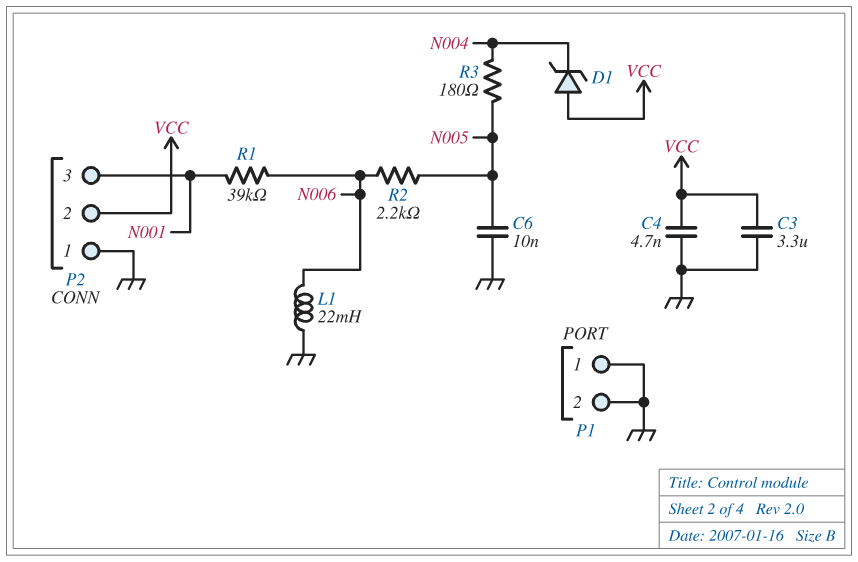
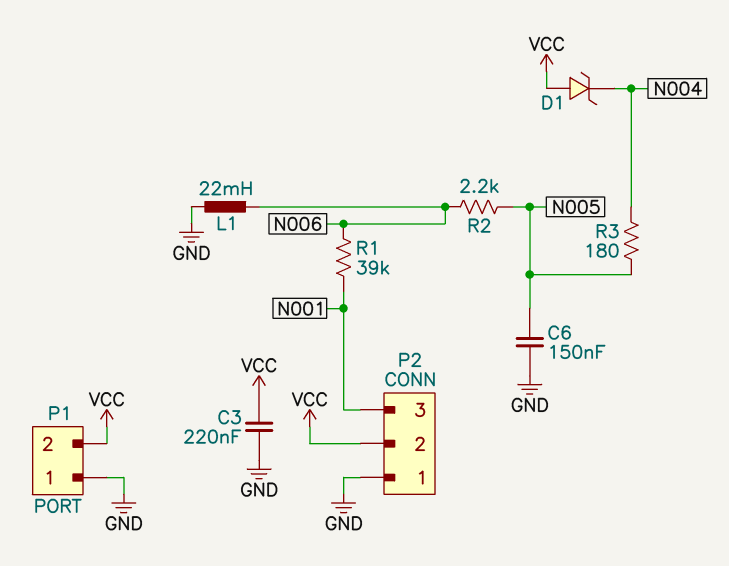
C3: 3.3uF (GND, VCC) -> 220nF (GND, VCC)
C4: 4.7nF (GND, VCC) -> none
C6: 10nF (GND, N005) -> 150nF (GND, N005)
P1 pin 2: GND -> VCC

